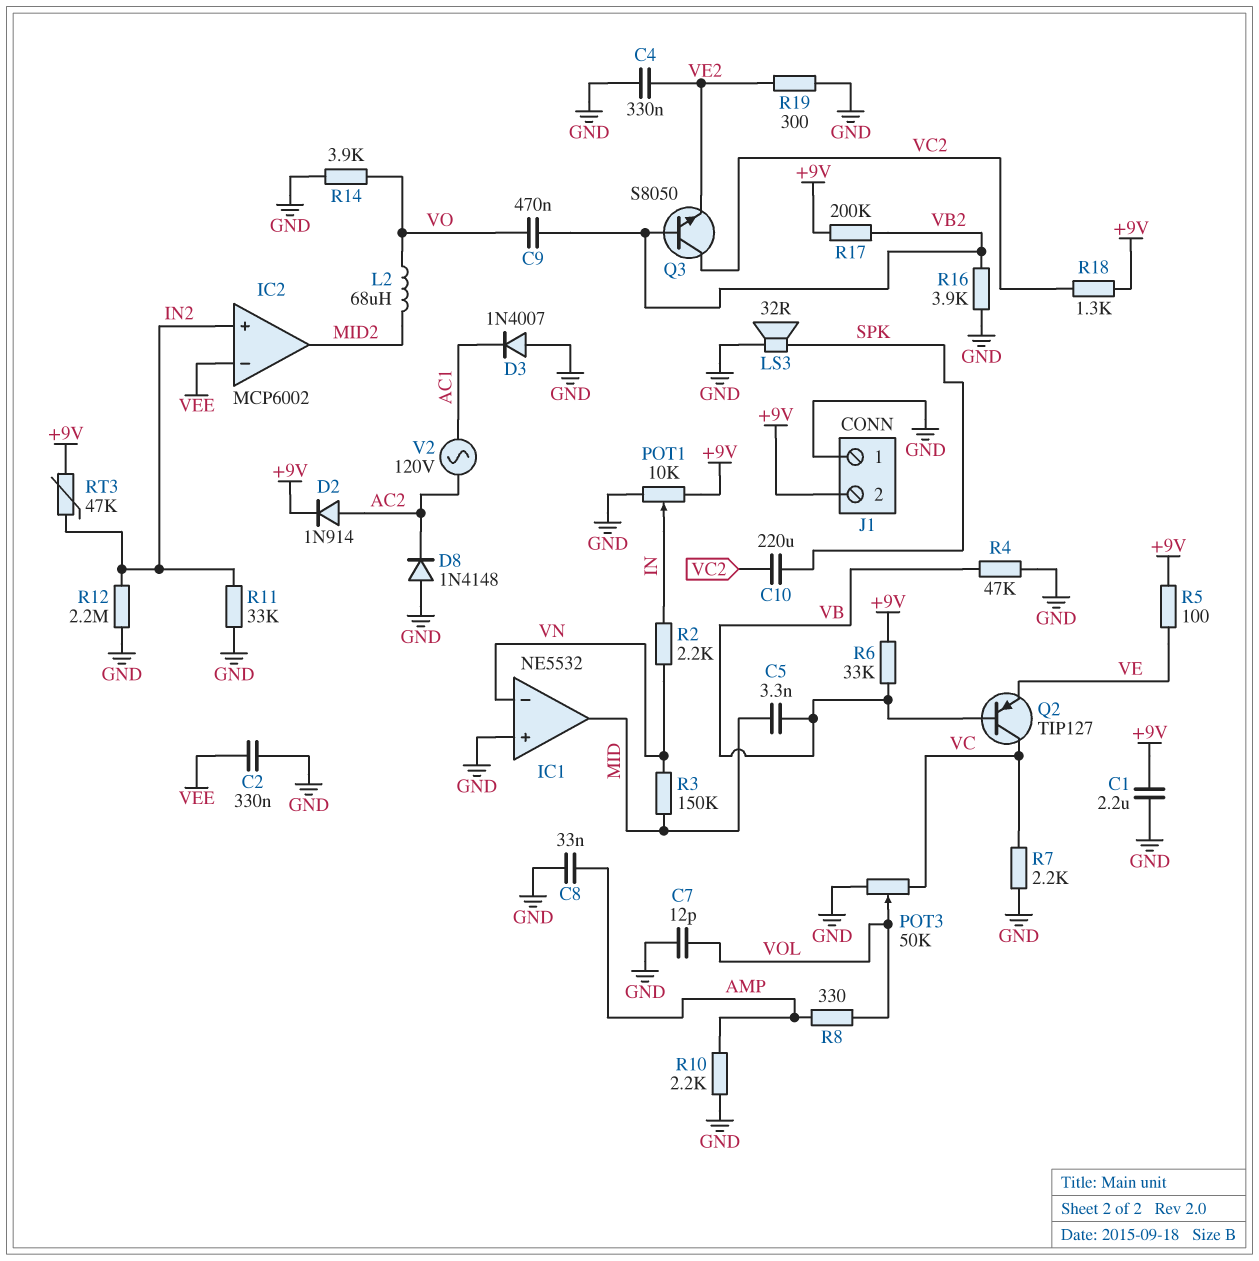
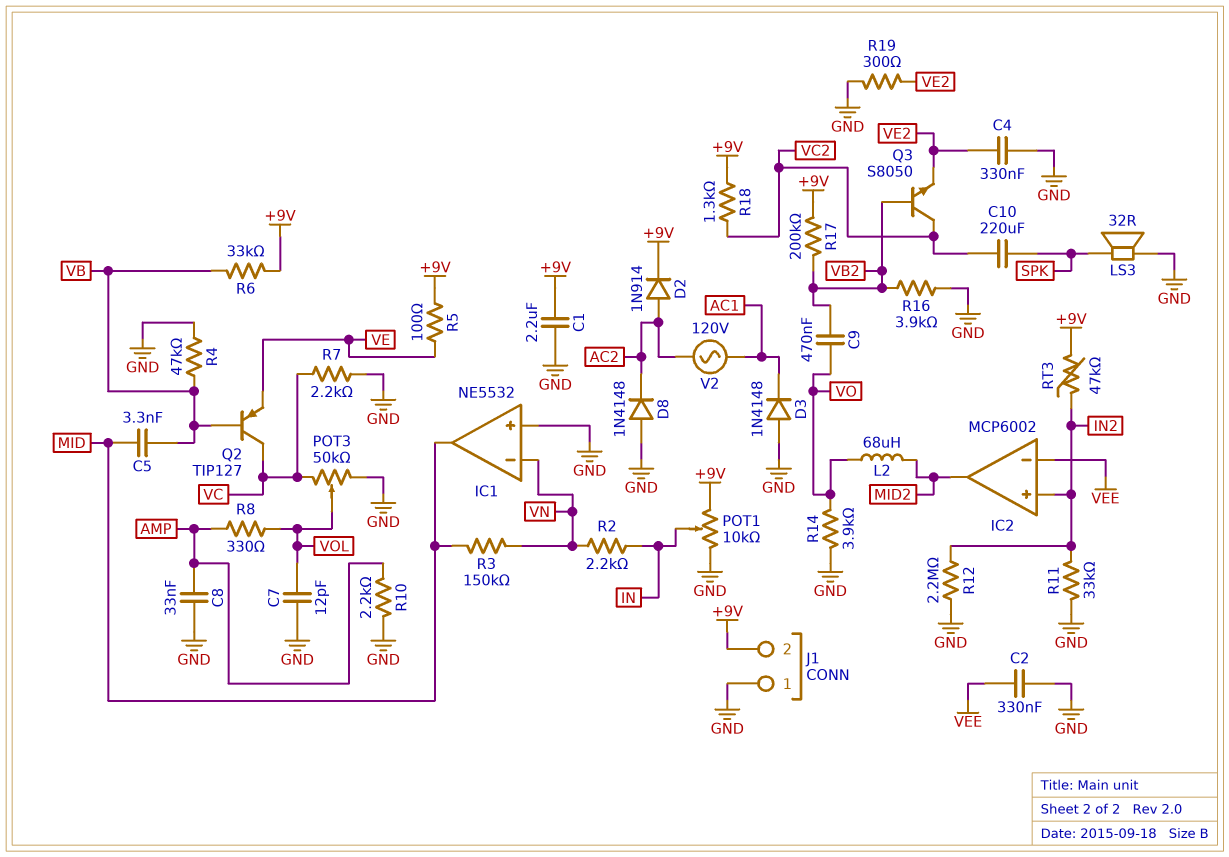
D3: diode 1N4007 (A GND, K AC1) -> diode 1N4148 (A GND, K AC1)

